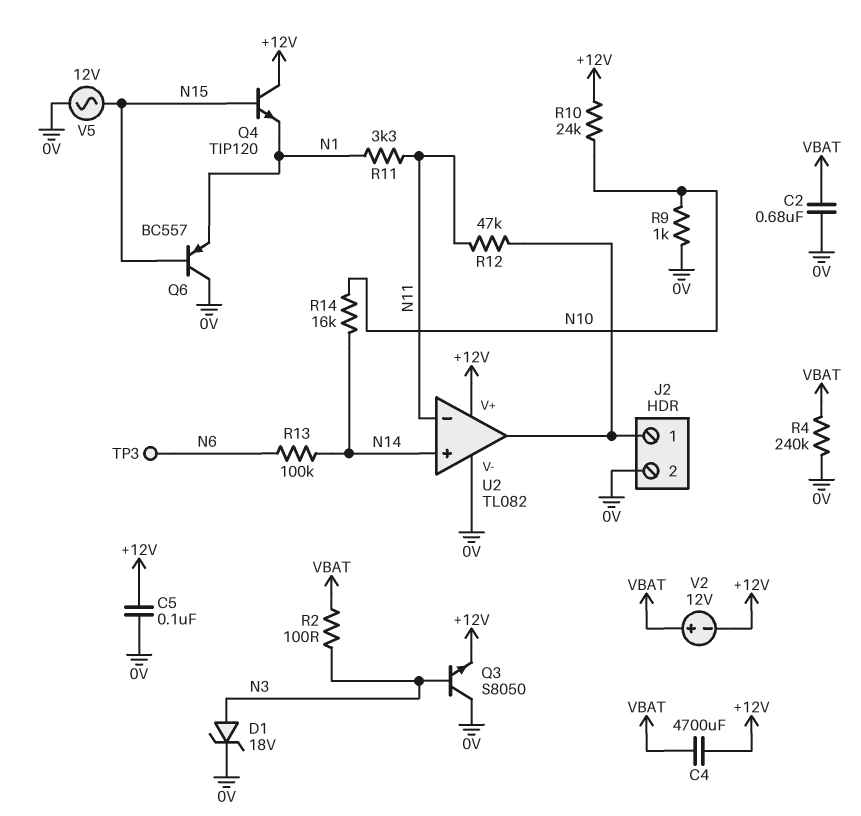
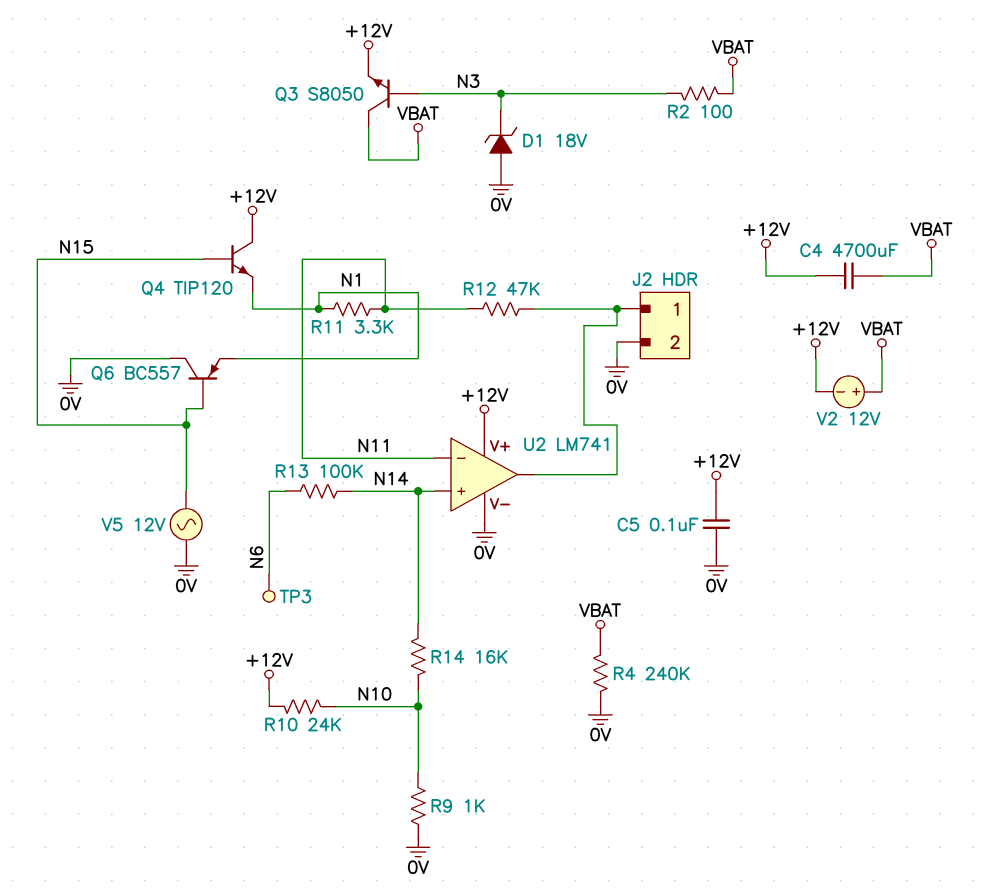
C2: 680nF (0V, VBAT) -> none
D1: zener 18V (A N3, K 0V) -> zener 18V (A 0V, K N3)
Q3: NPN S8050 (B N3, C 0V, E +12V) -> NPN S8050 (B N3, C VBAT, E +12V)
U2: TL082 -> LM741

